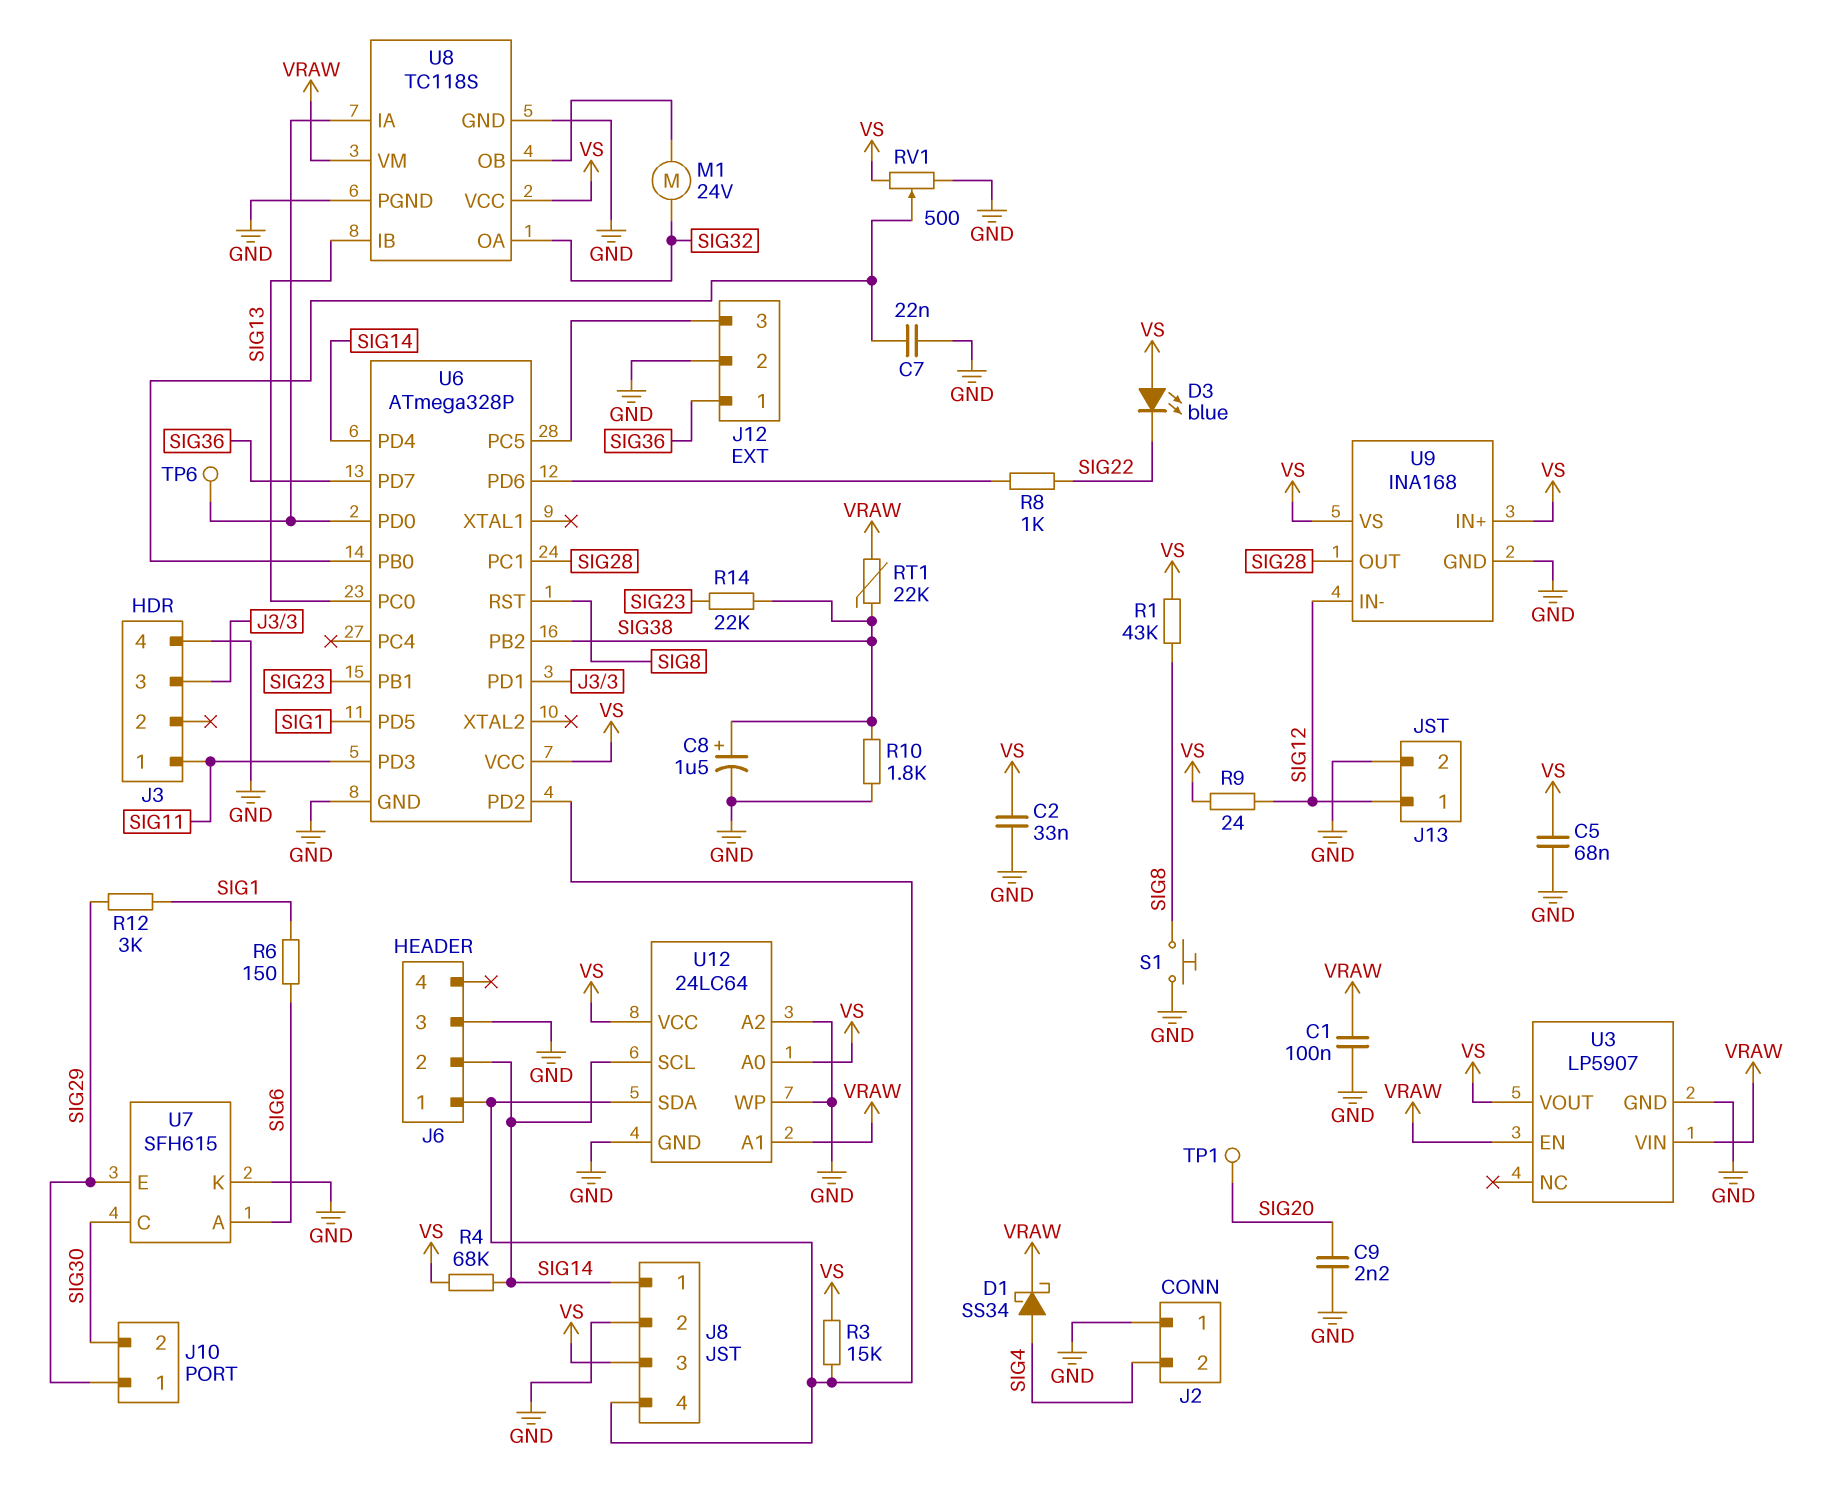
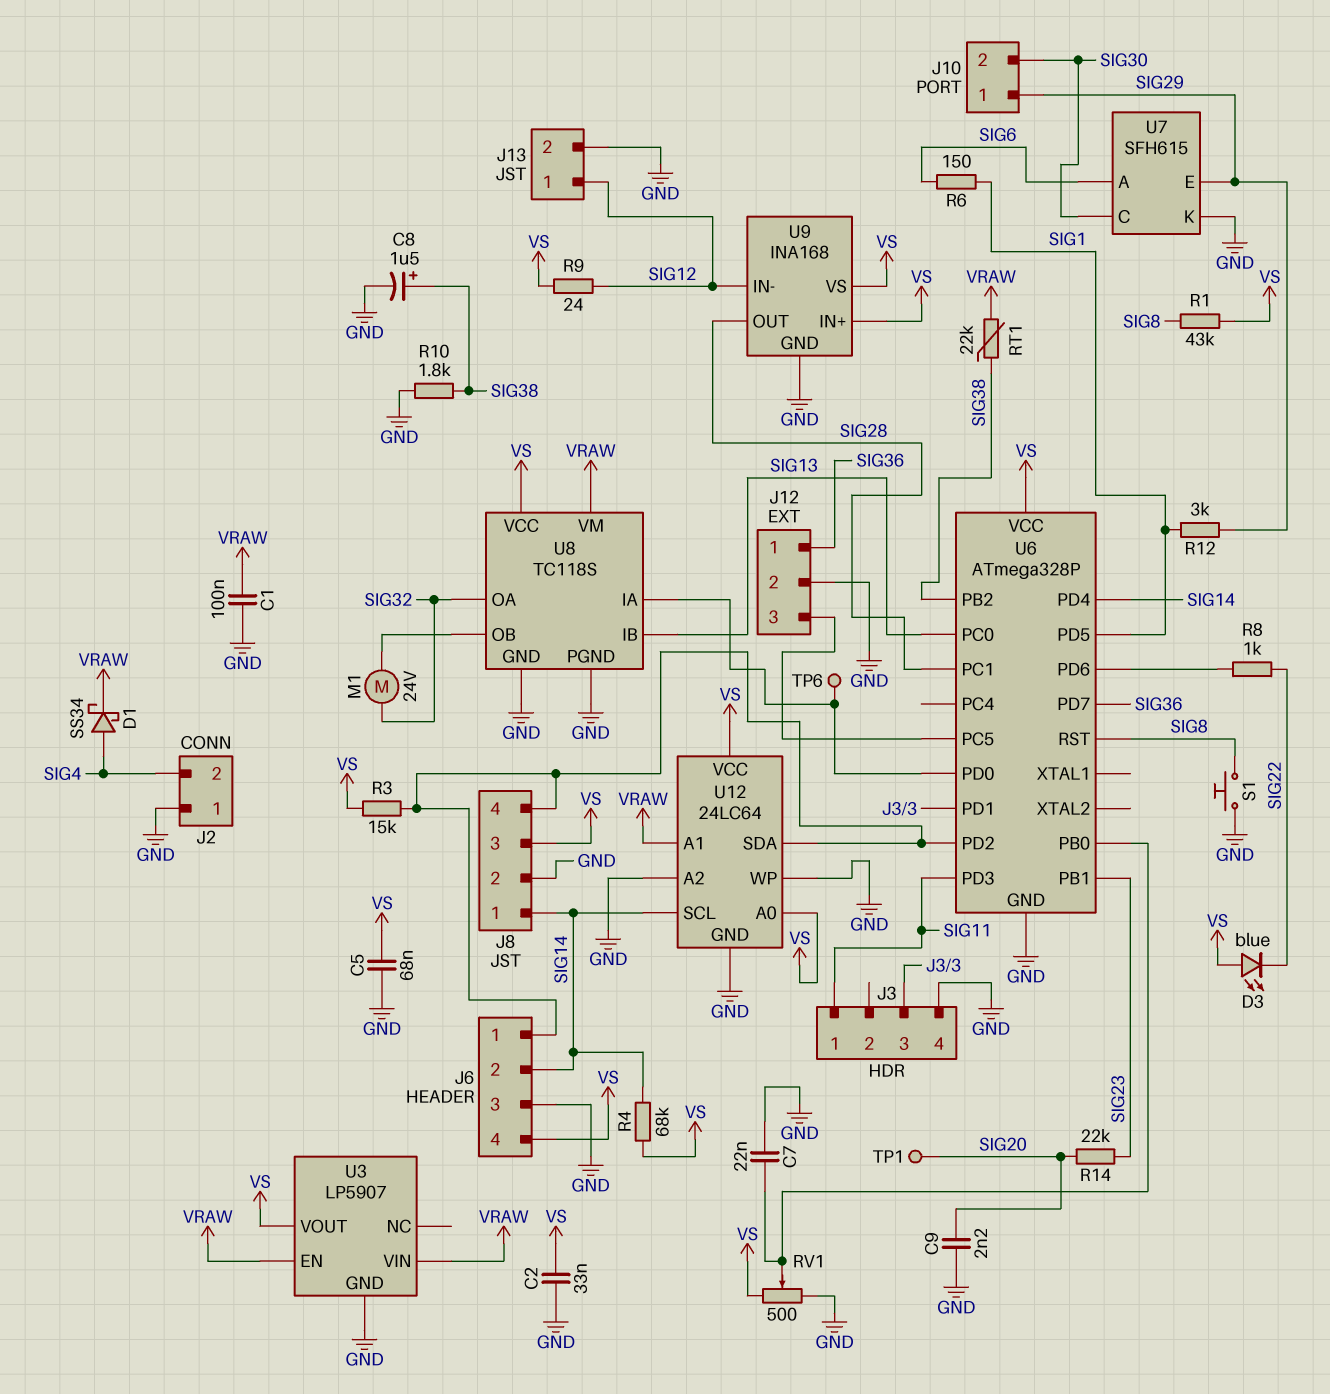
J6 pin 4: none -> VS
R14: 22k (SIG23, SIG38) -> 22k (SIG20, SIG23)

